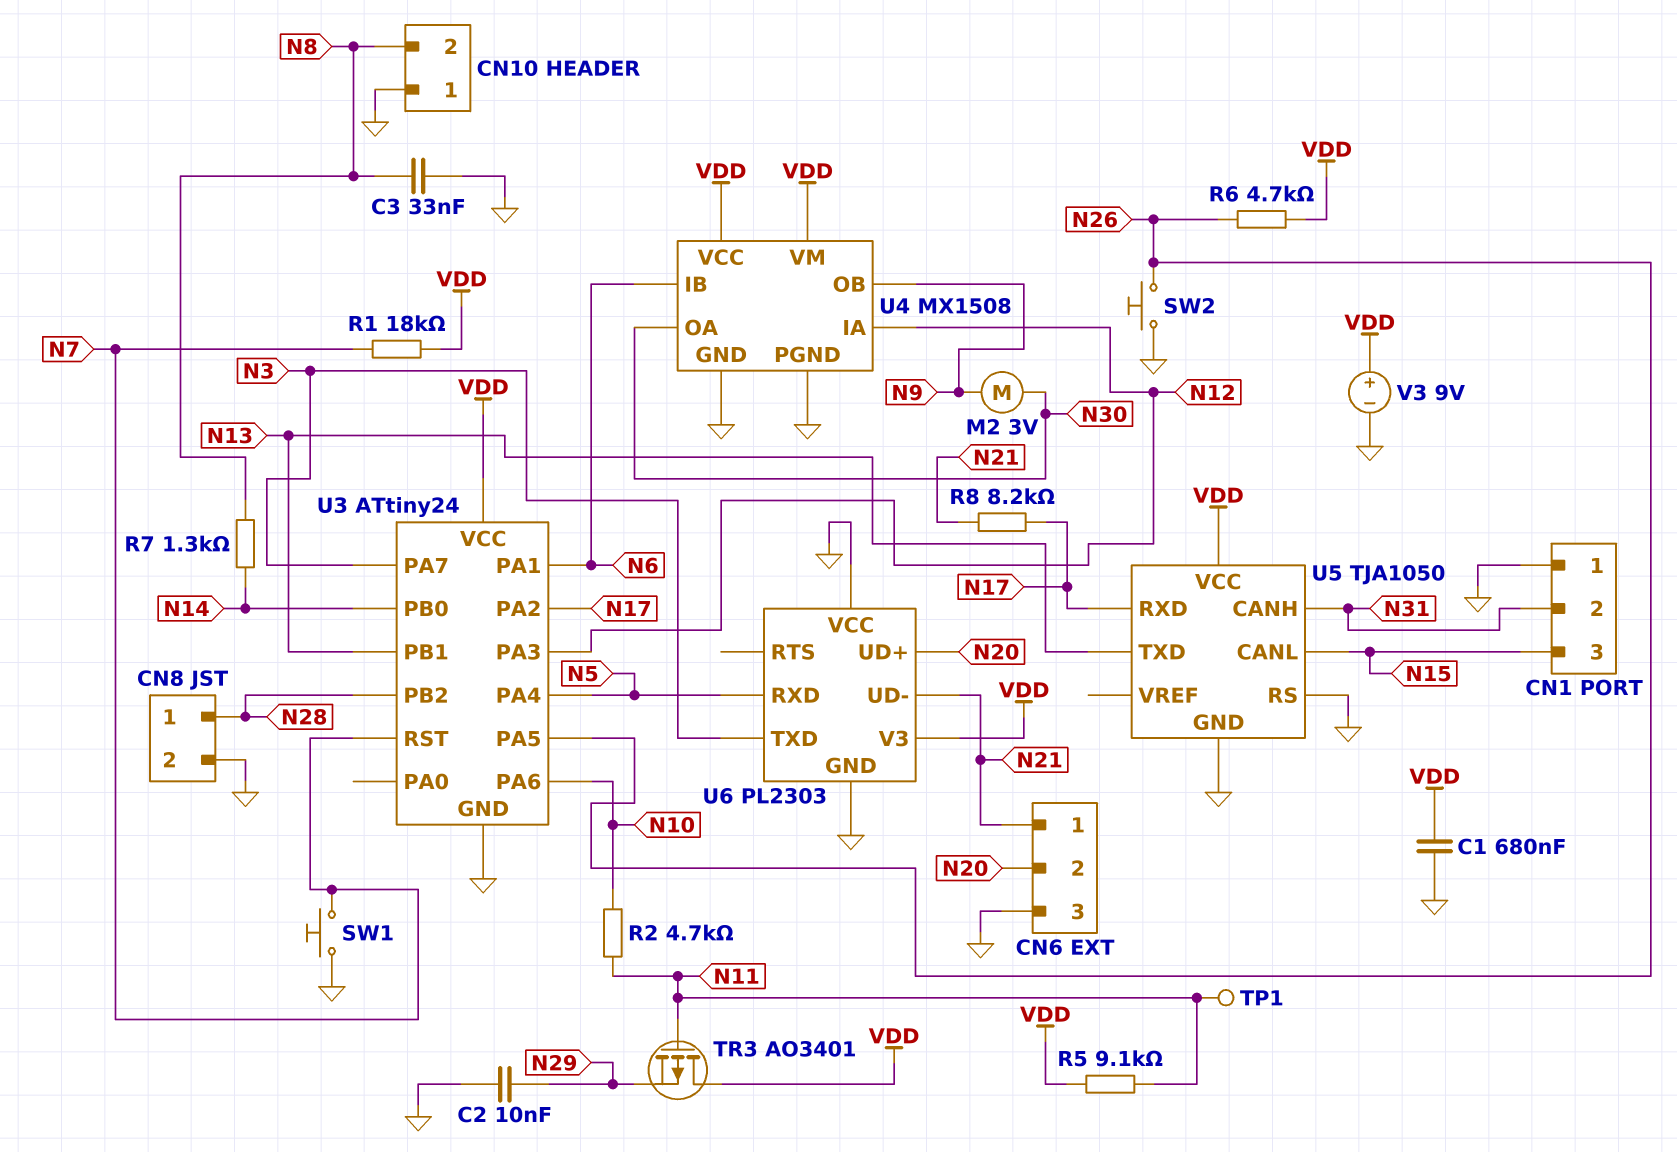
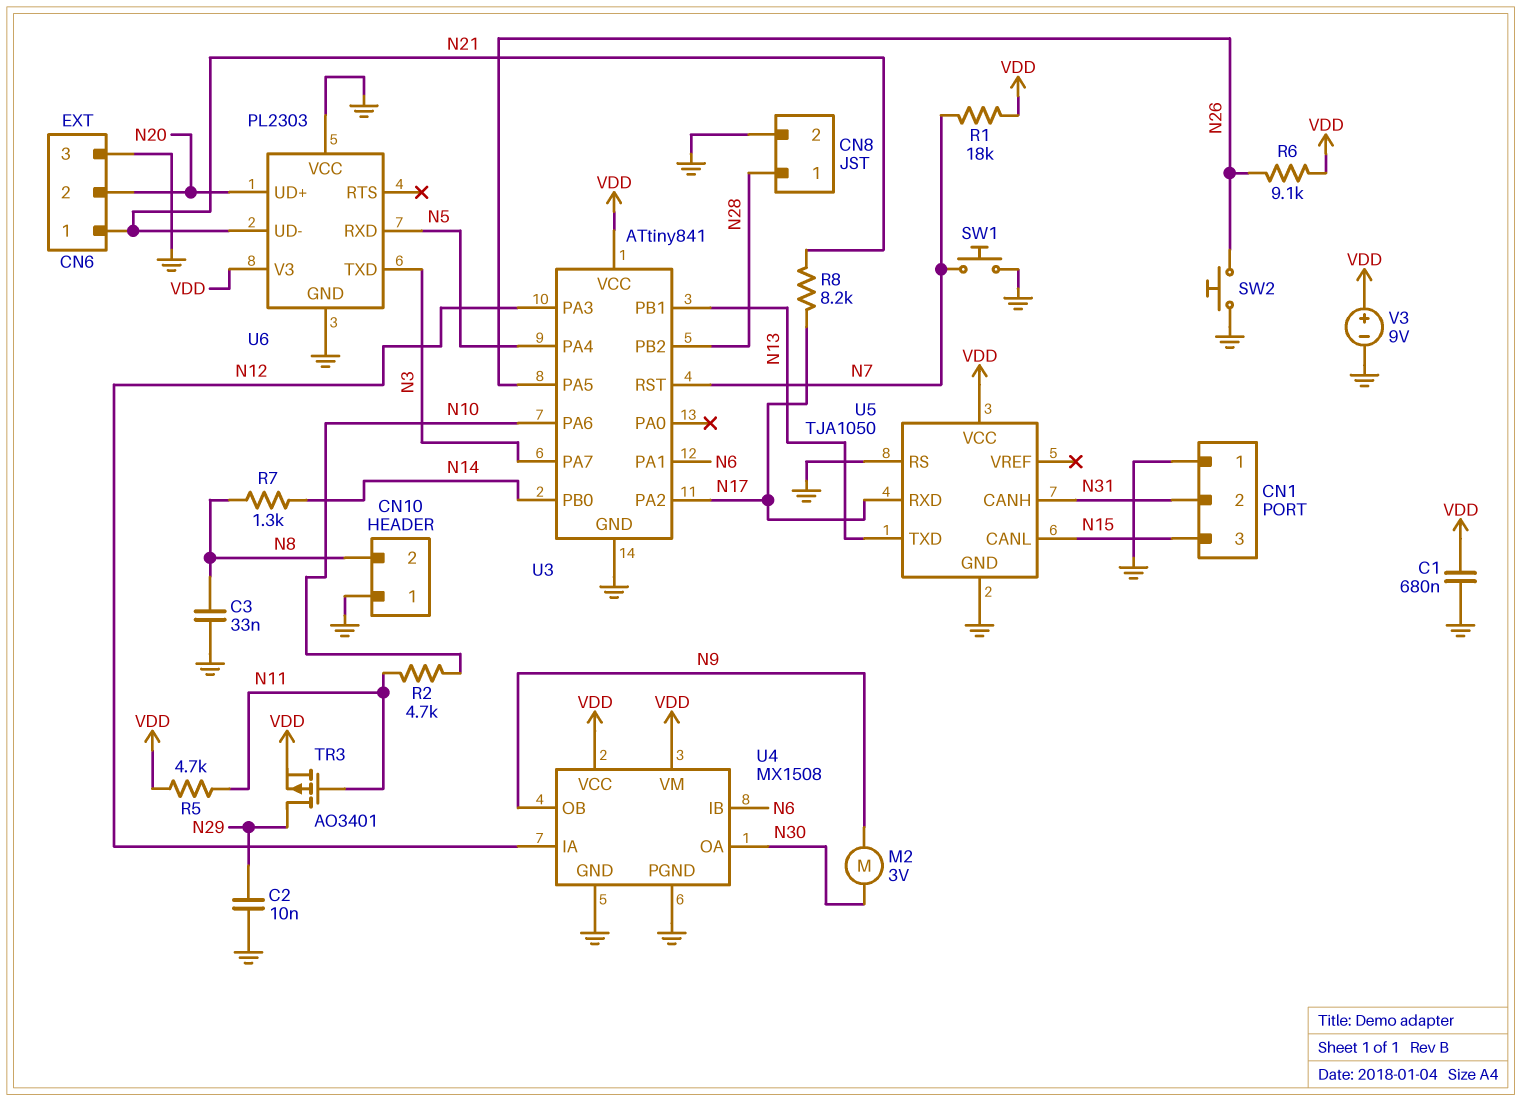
R5: 9.1k (N11, VDD) -> 4.7k (N11, VDD)
R6: 4.7k (N26, VDD) -> 9.1k (N26, VDD)
TP1: test point (N11) -> none
TR3: PMOS AO3401 (G N11, D VDD, S N29) -> PMOS AO3401 (G N11, D N29, S VDD)
U3: ATtiny24 -> ATtiny841

